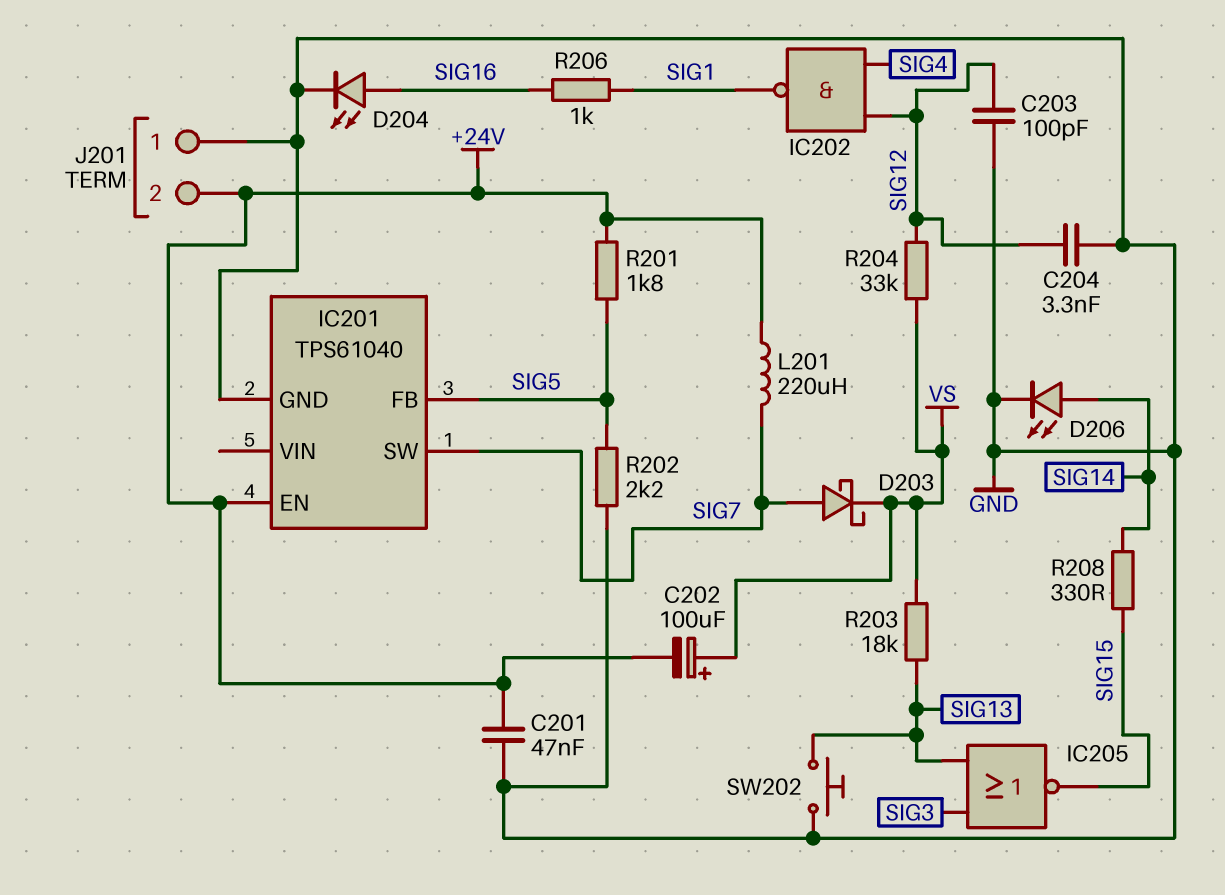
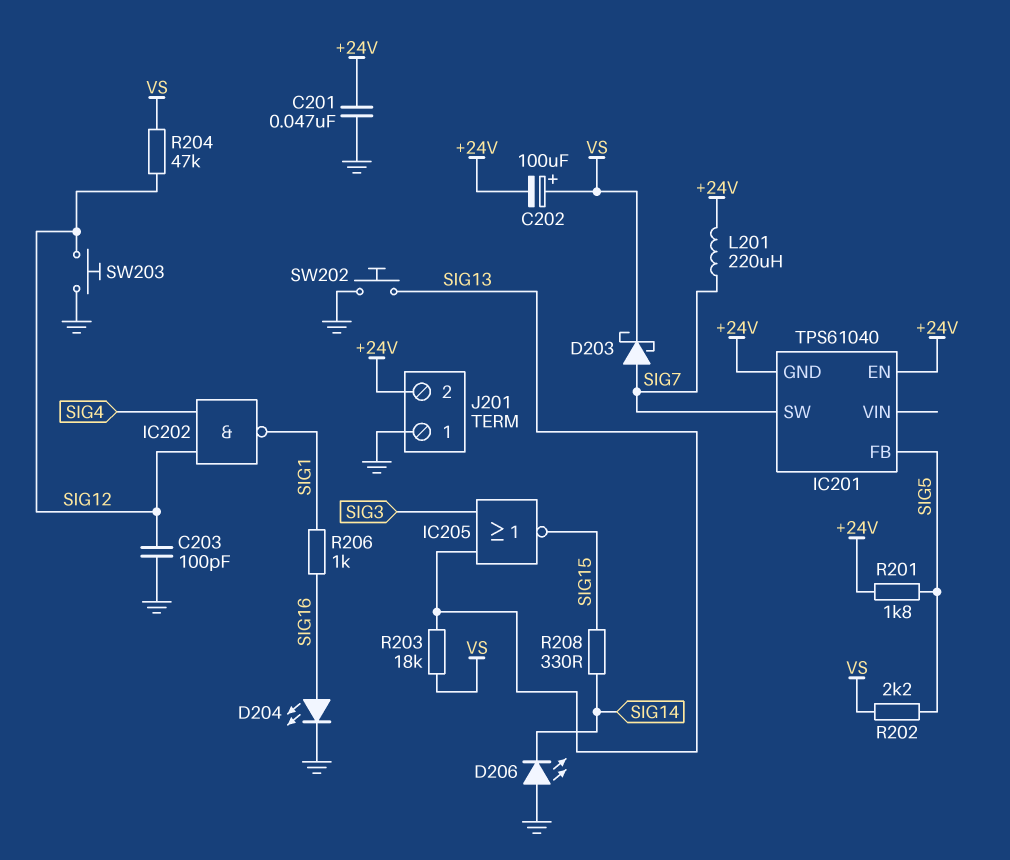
C204: 3.3nF (GND, SIG12) -> none
D206: LED (A SIG14, K GND) -> LED (A GND, K SIG14)
IC201 pin GND: GND -> +24V
R202: 2.2k (GND, SIG5) -> 2.2k (SIG5, VS)
R204: 33k (SIG12, VS) -> 47k (SIG12, VS)
SW203: none -> button (GND, SIG12)

